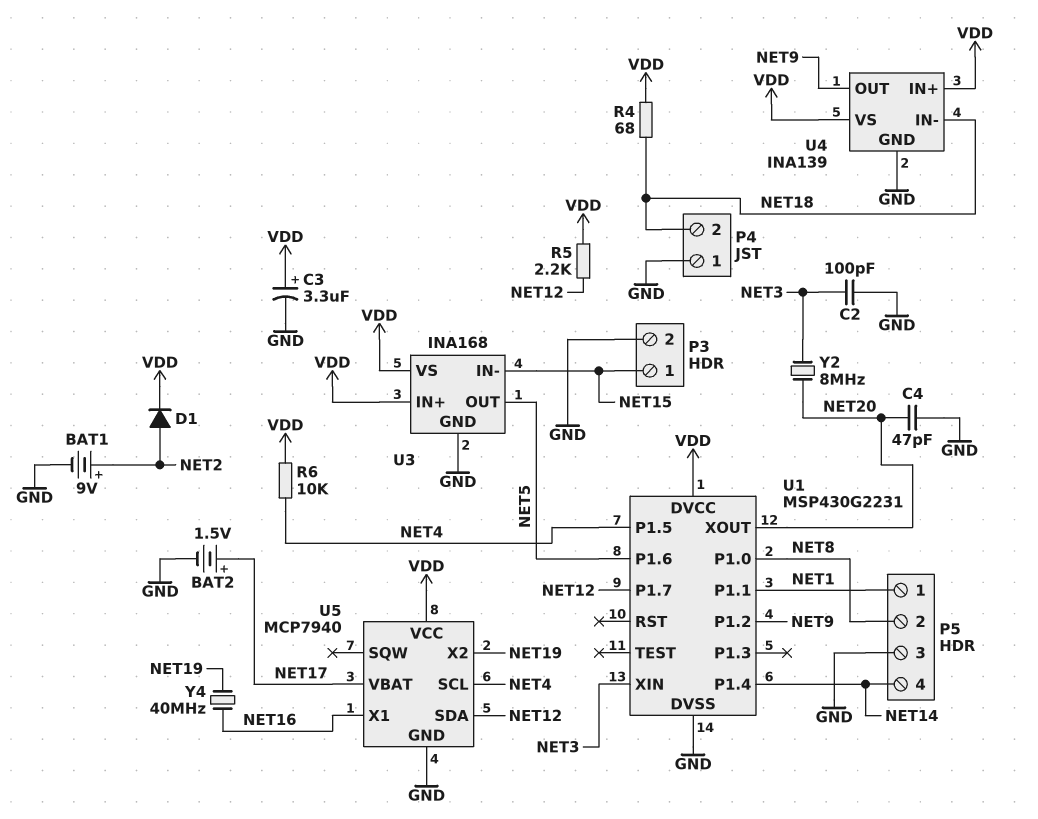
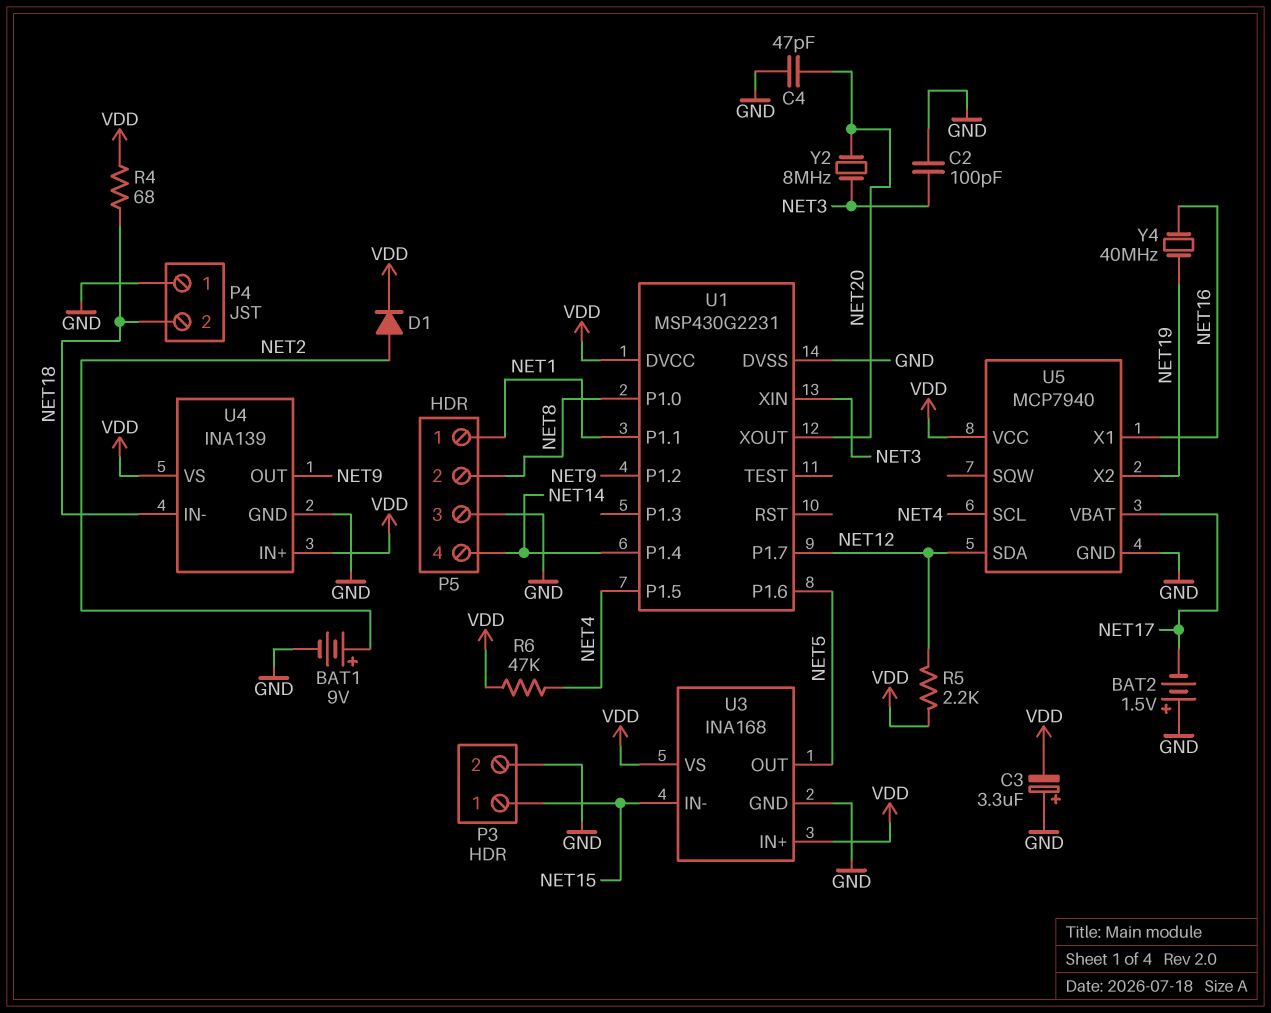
BAT2: 1.5V (plus NET17, minus GND) -> 1.5V (plus GND, minus NET17)
C3: 3.3uF (plus VDD, minus GND) -> 3.3uF (plus GND, minus VDD)
R6: 10k (NET4, VDD) -> 47k (NET4, VDD)

